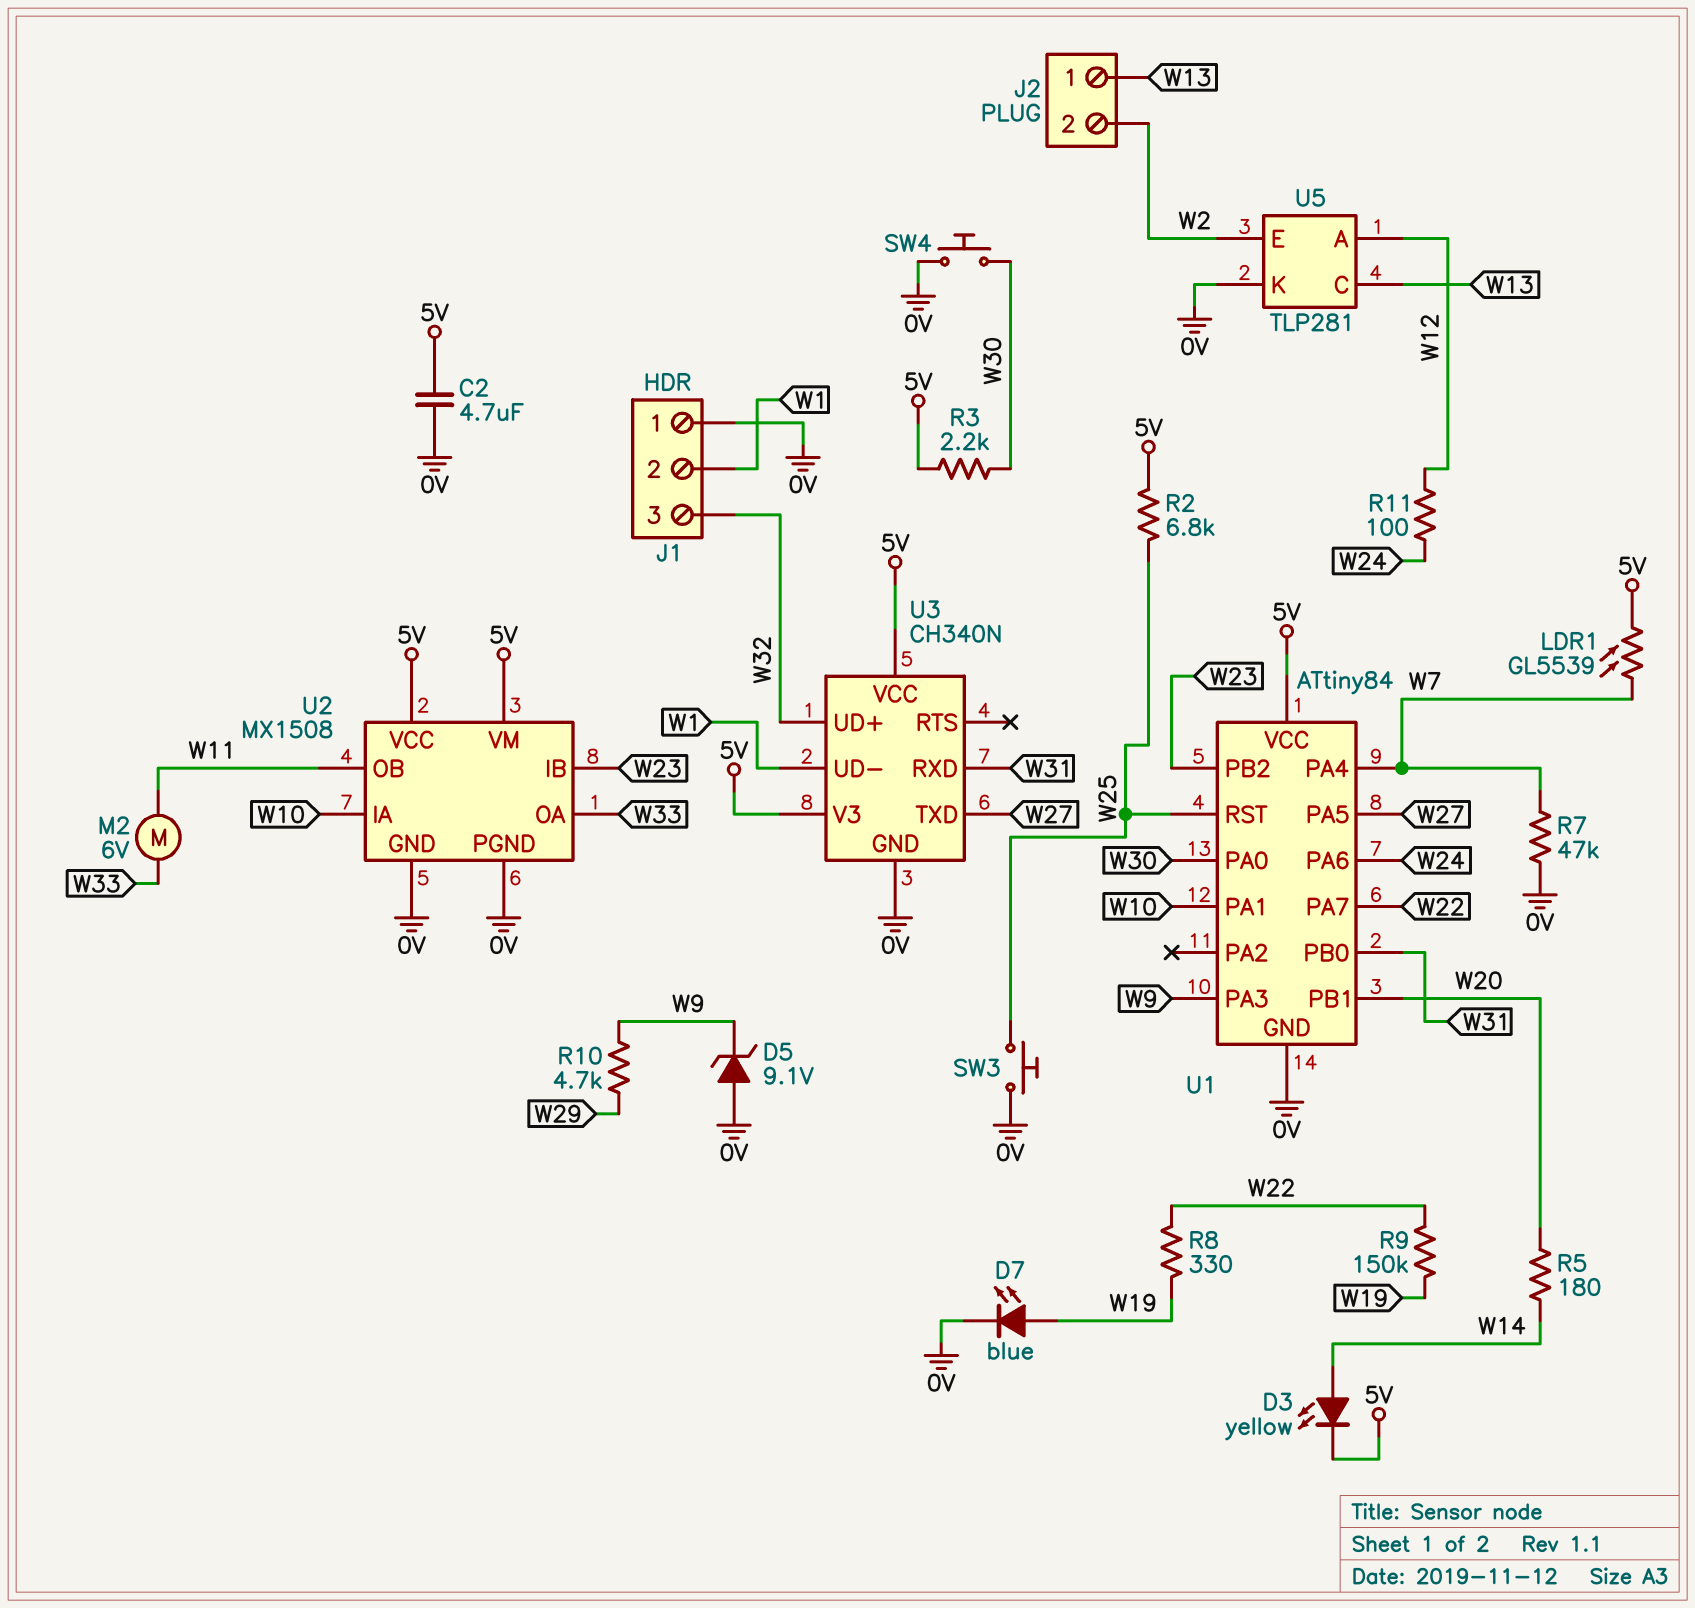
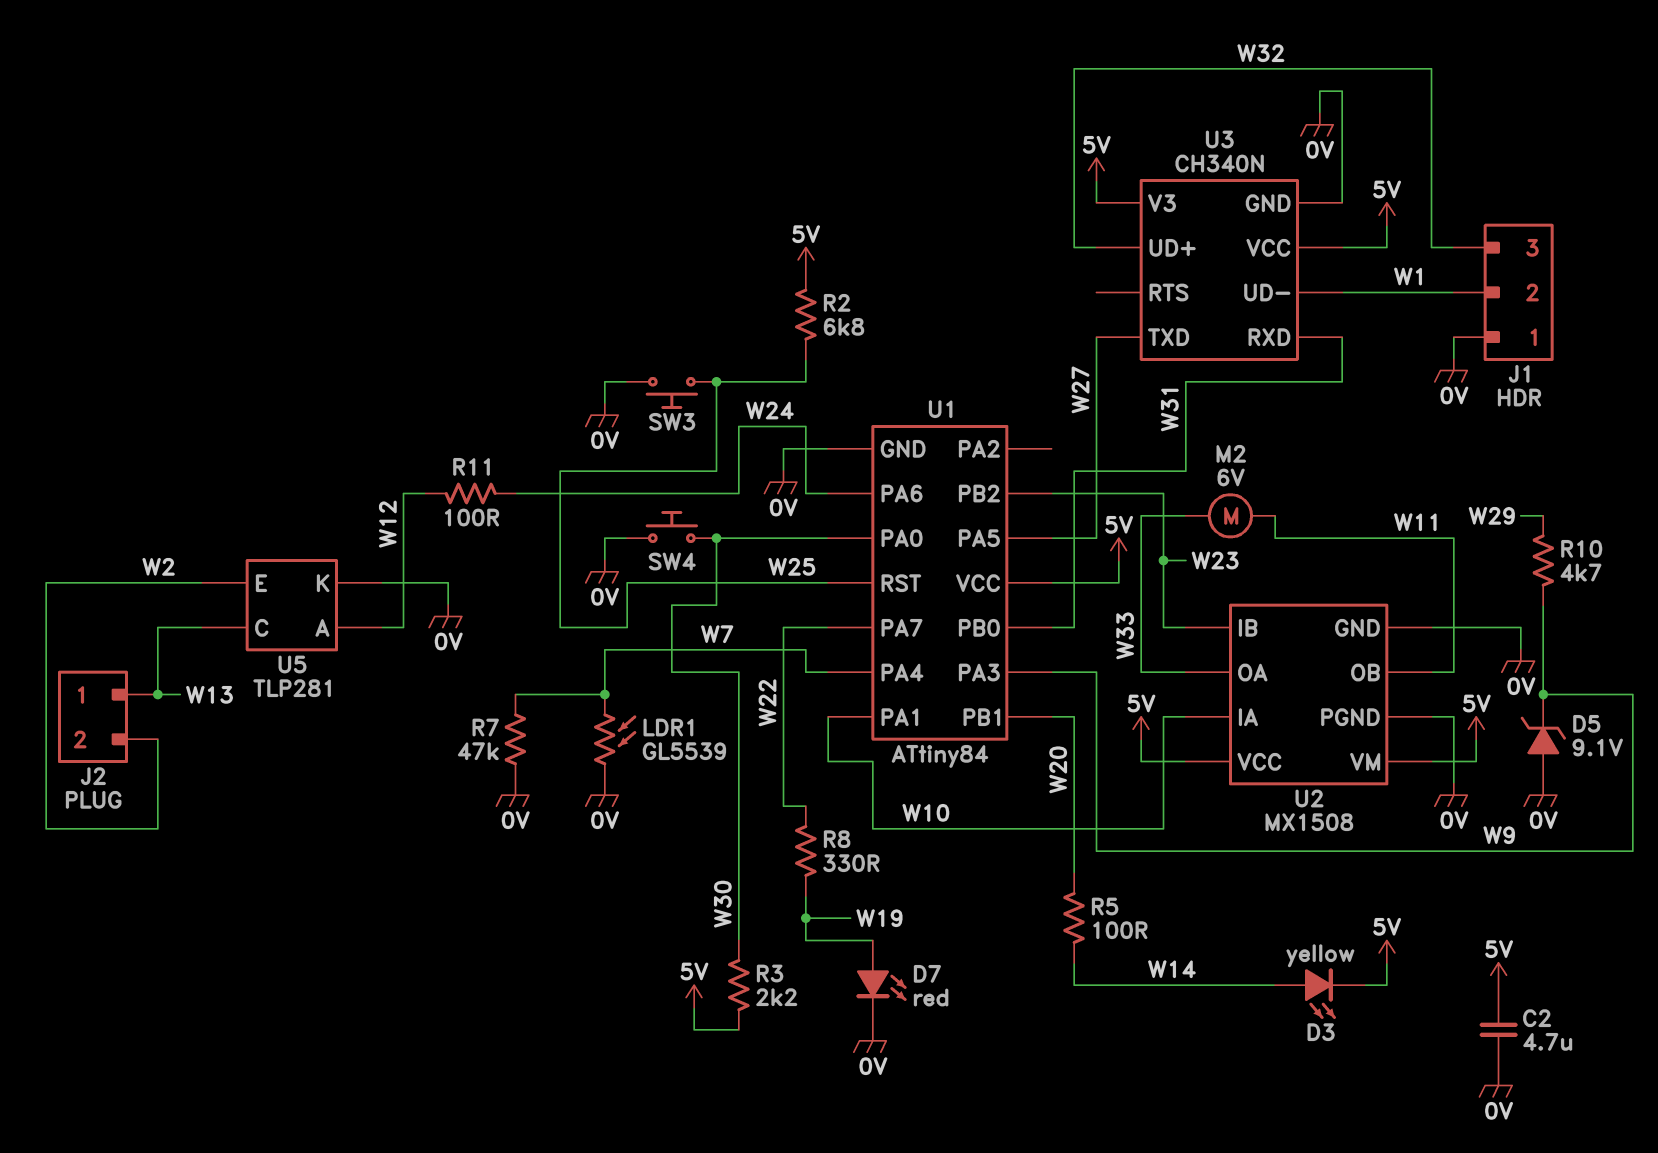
D7: LED blue (A W19, K 0V) -> LED red (A W19, K 0V)
LDR1: GL5539 (5V, W7) -> GL5539 (0V, W7)
R5: 180 (W14, W20) -> 100 (W14, W20)
R9: 150k (W19, W22) -> none

